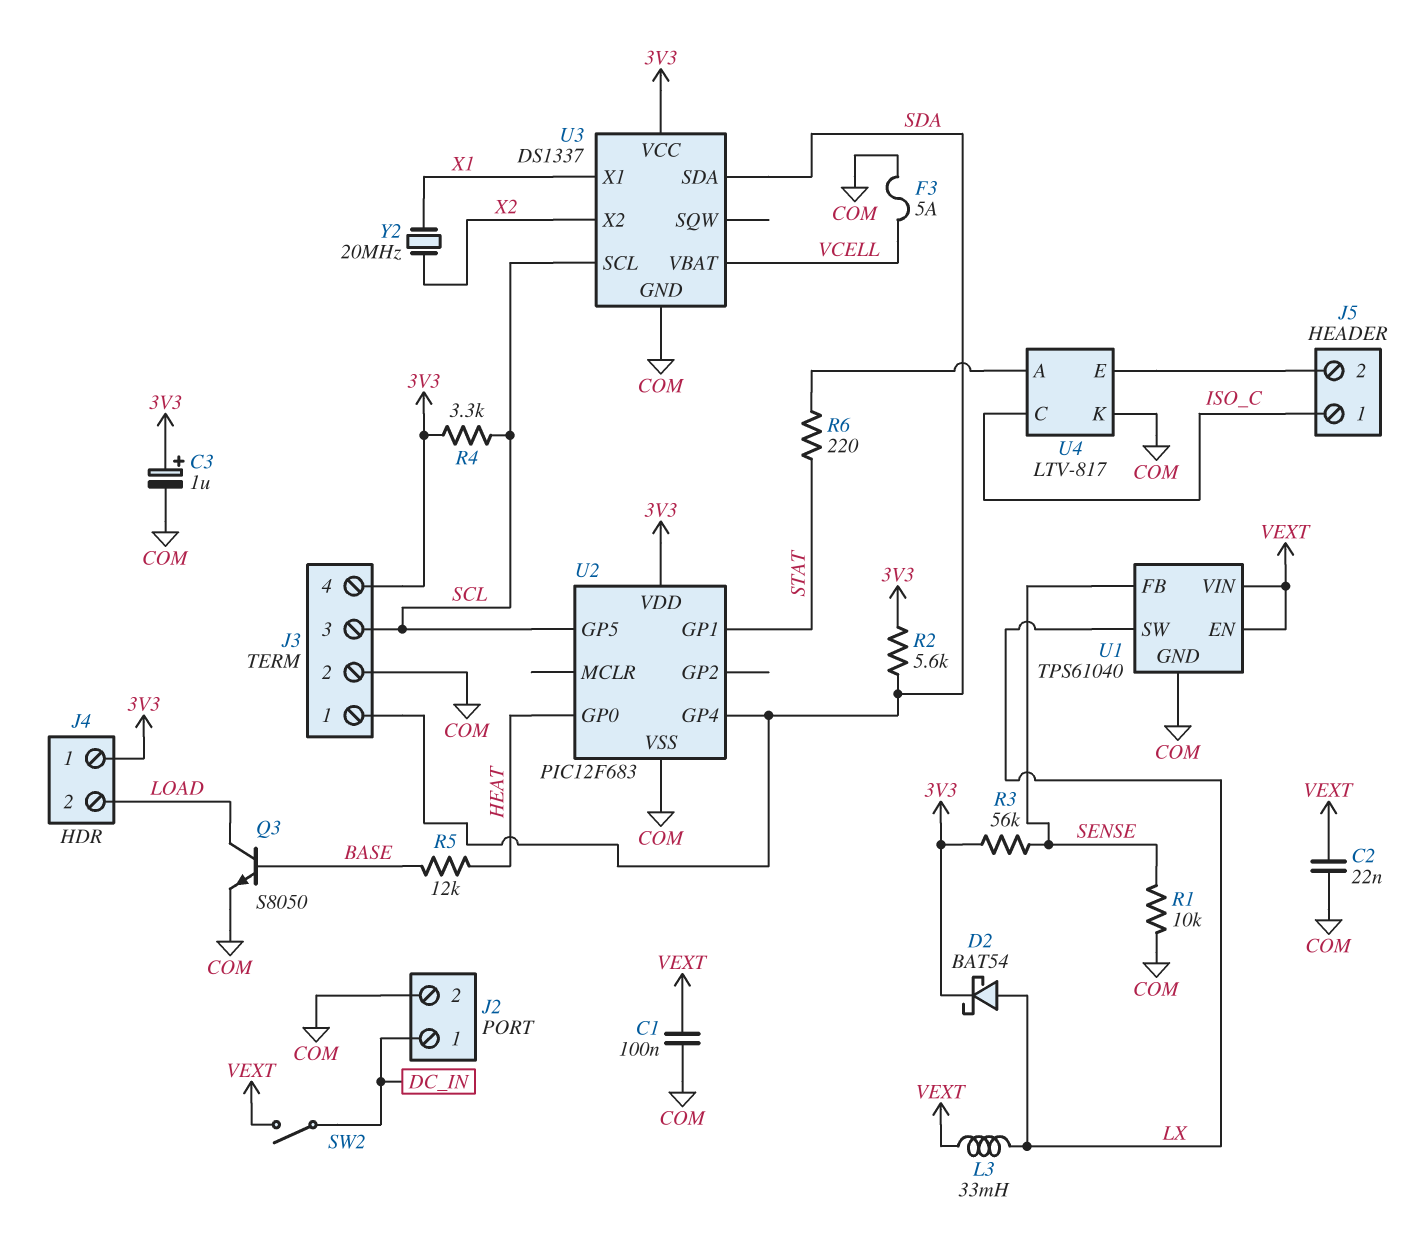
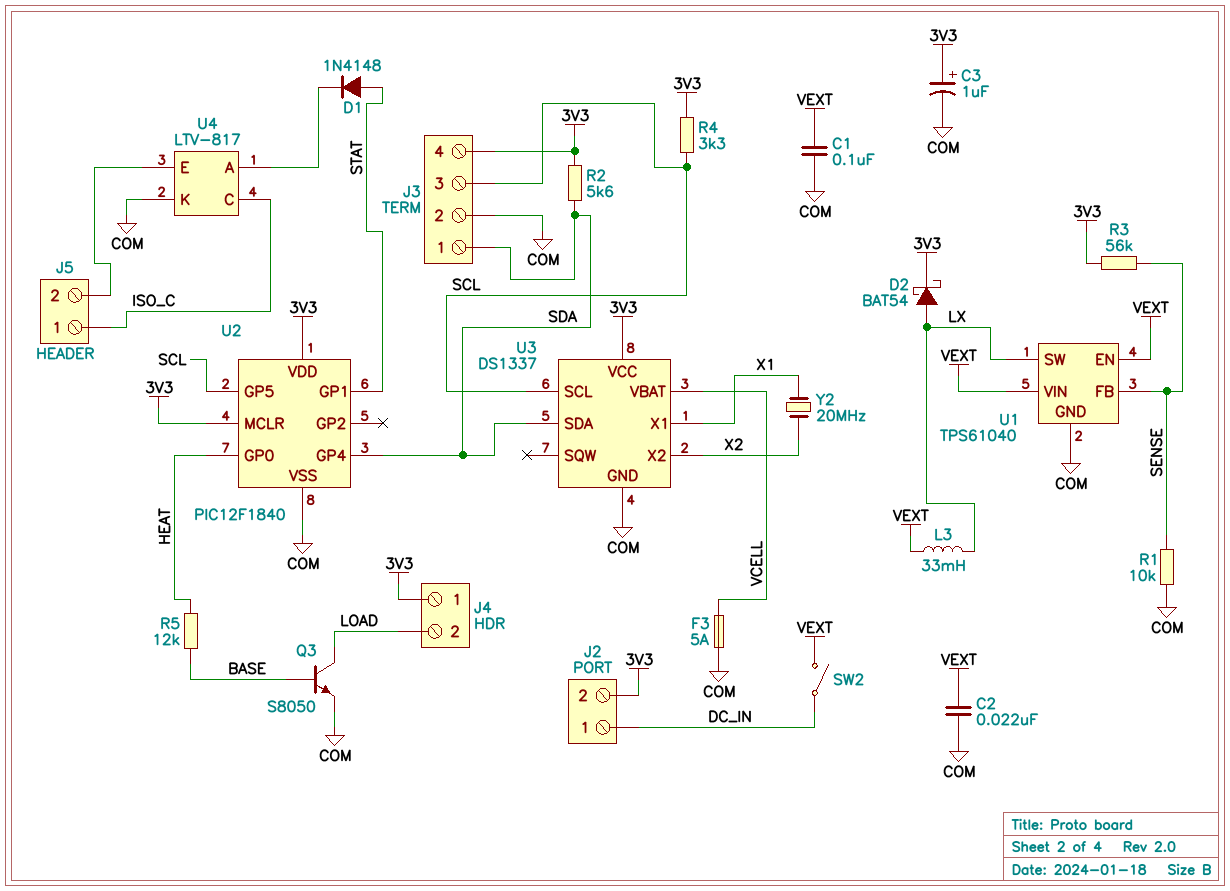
D1: none -> diode 1N4148 (A STAT, K U4/A)
J2 pin 2: COM -> 3V3
R6: 220 (STAT, U4/A) -> none
U2: PIC12F683 -> PIC12F1840
U2 pin MCLR: none -> 3V3

